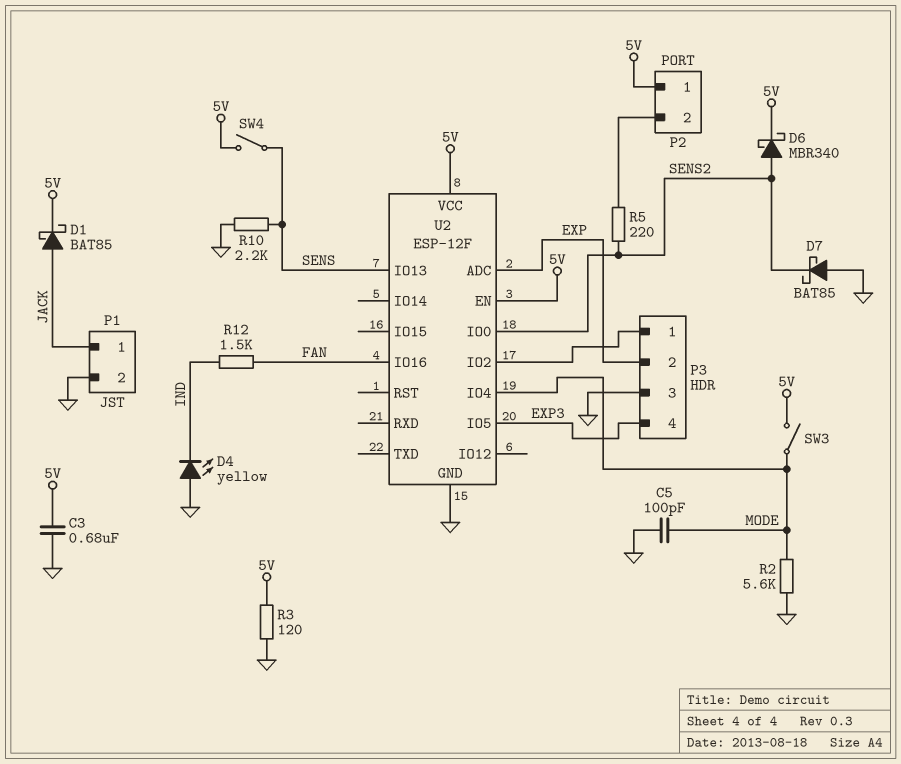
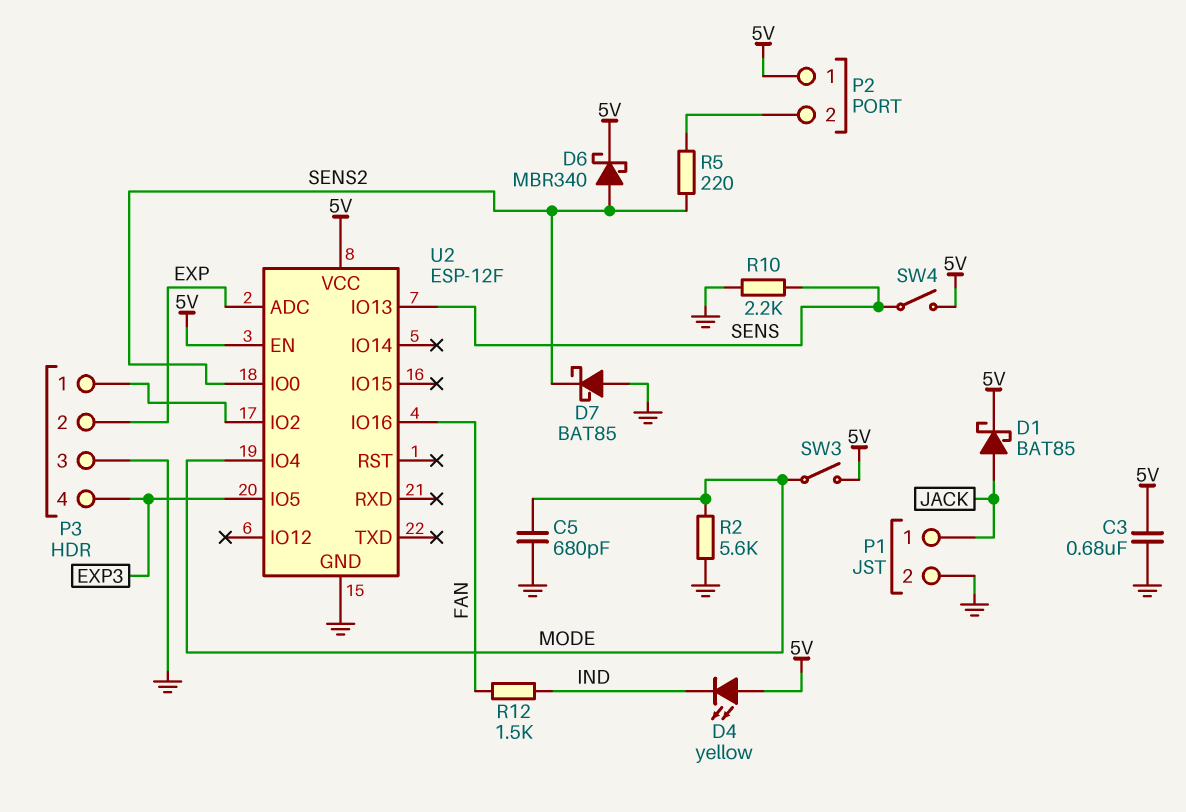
C5: 100pF (GND, MODE) -> 680pF (GND, MODE)
D4: LED yellow (A GND, K IND) -> LED yellow (A 5V, K IND)
R3: 120 (5V, GND) -> none

